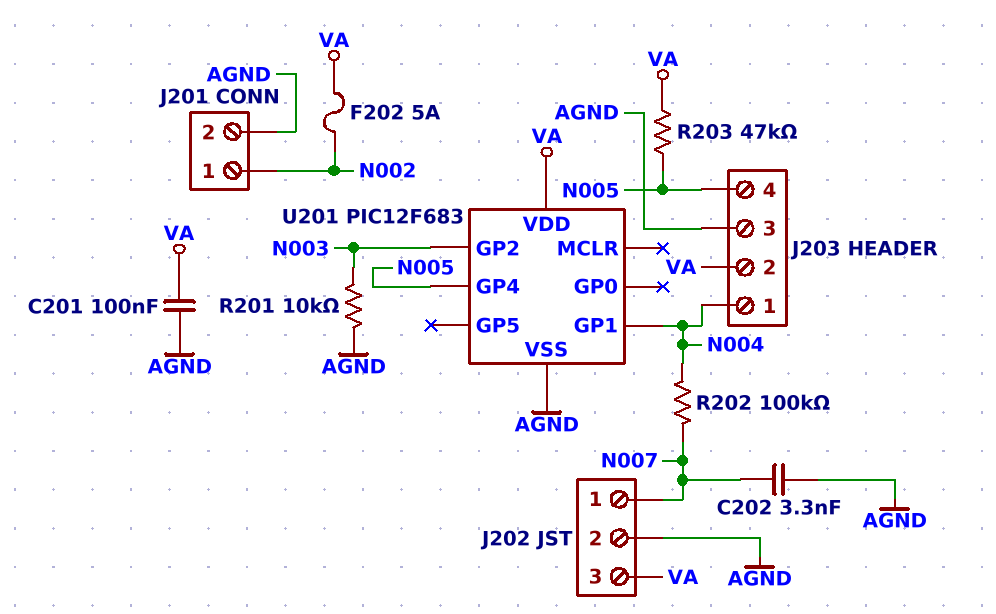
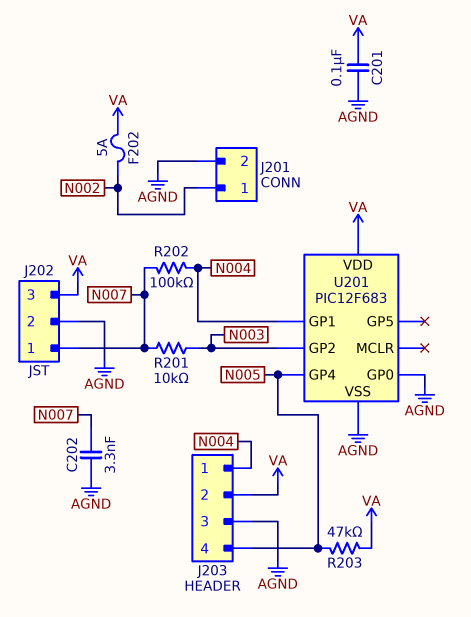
R201: 10k (AGND, N003) -> 10k (N003, N007)
U201 pin GP0: none -> AGND

